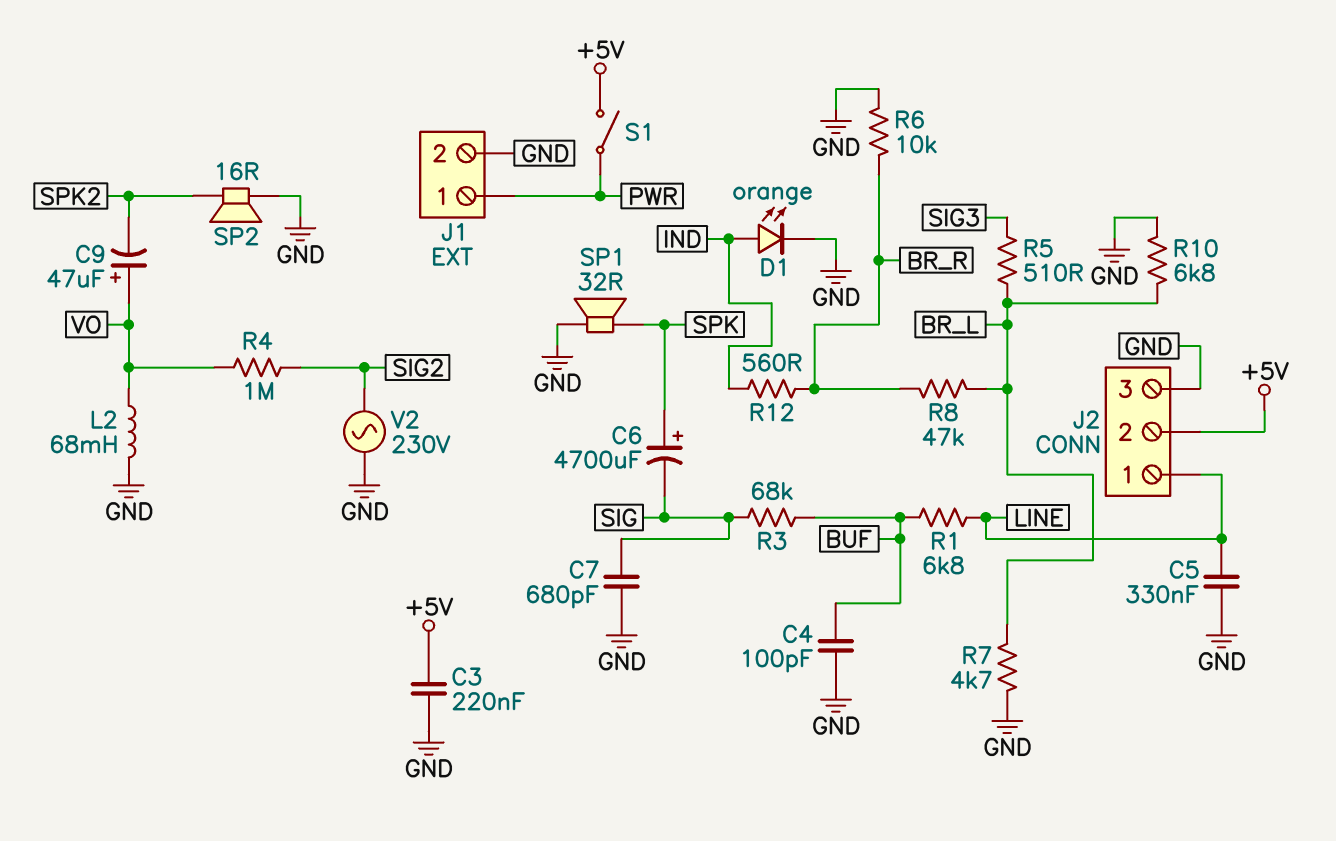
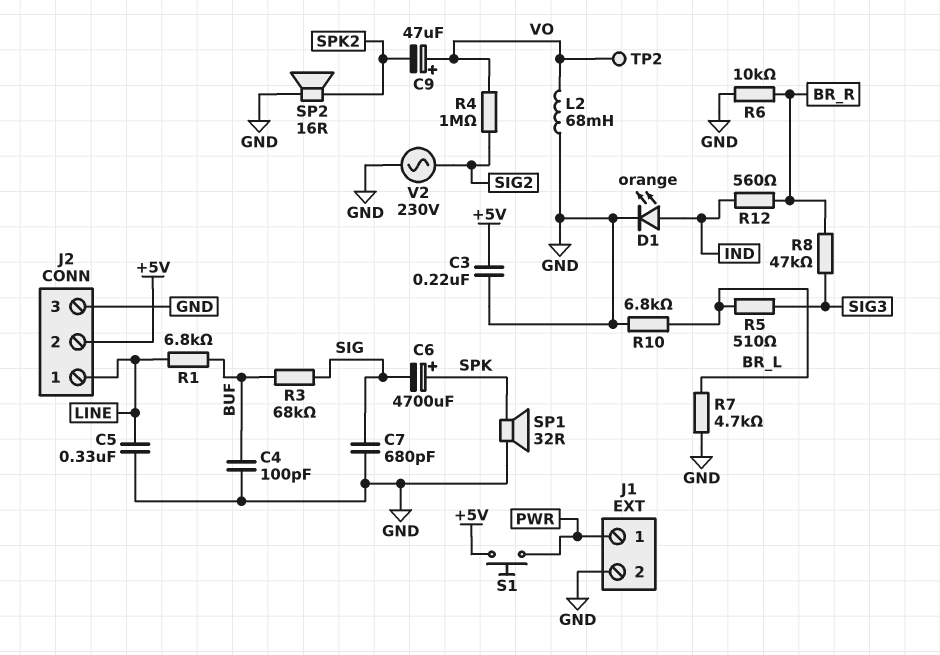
R8: 47k (BR_L, BR_R) -> 47k (BR_R, SIG3)
S1: switch (+5V, PWR) -> button (+5V, PWR)
TP2: none -> test point (VO)

